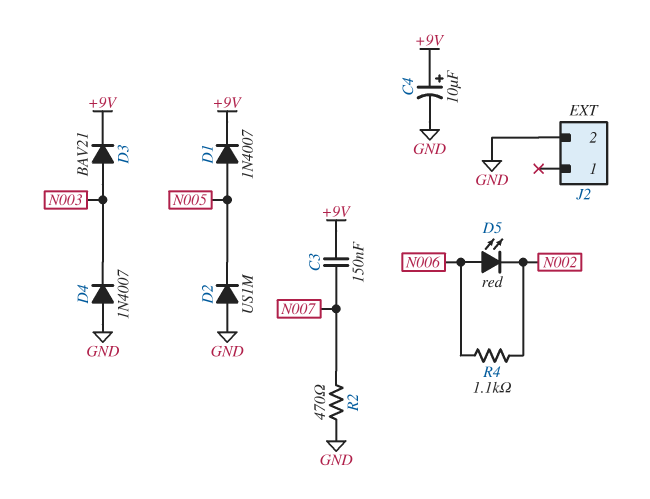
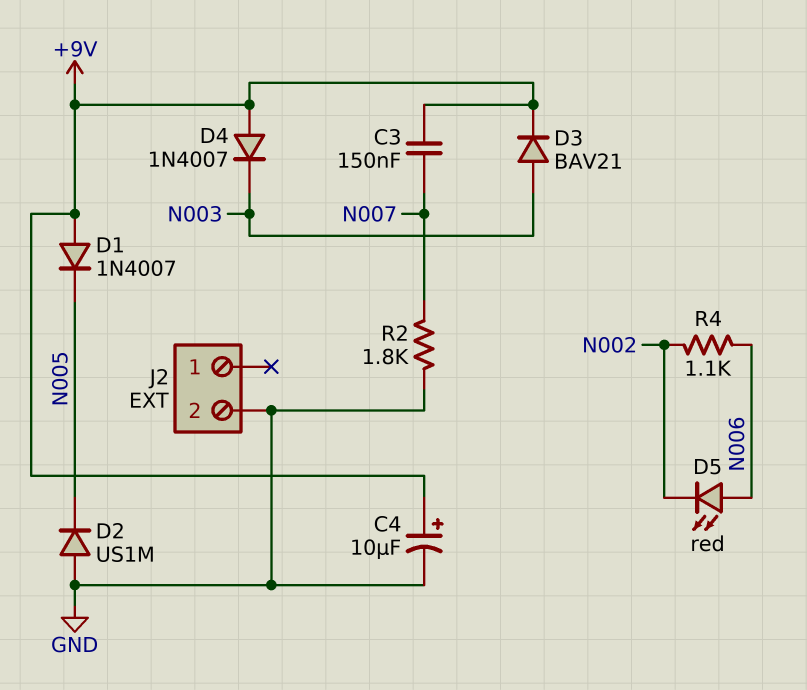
D1: diode 1N4007 (A N005, K +9V) -> diode 1N4007 (A +9V, K N005)
D4: diode 1N4007 (A GND, K N003) -> diode 1N4007 (A +9V, K N003)
R2: 470 (GND, N007) -> 1.8k (GND, N007)

